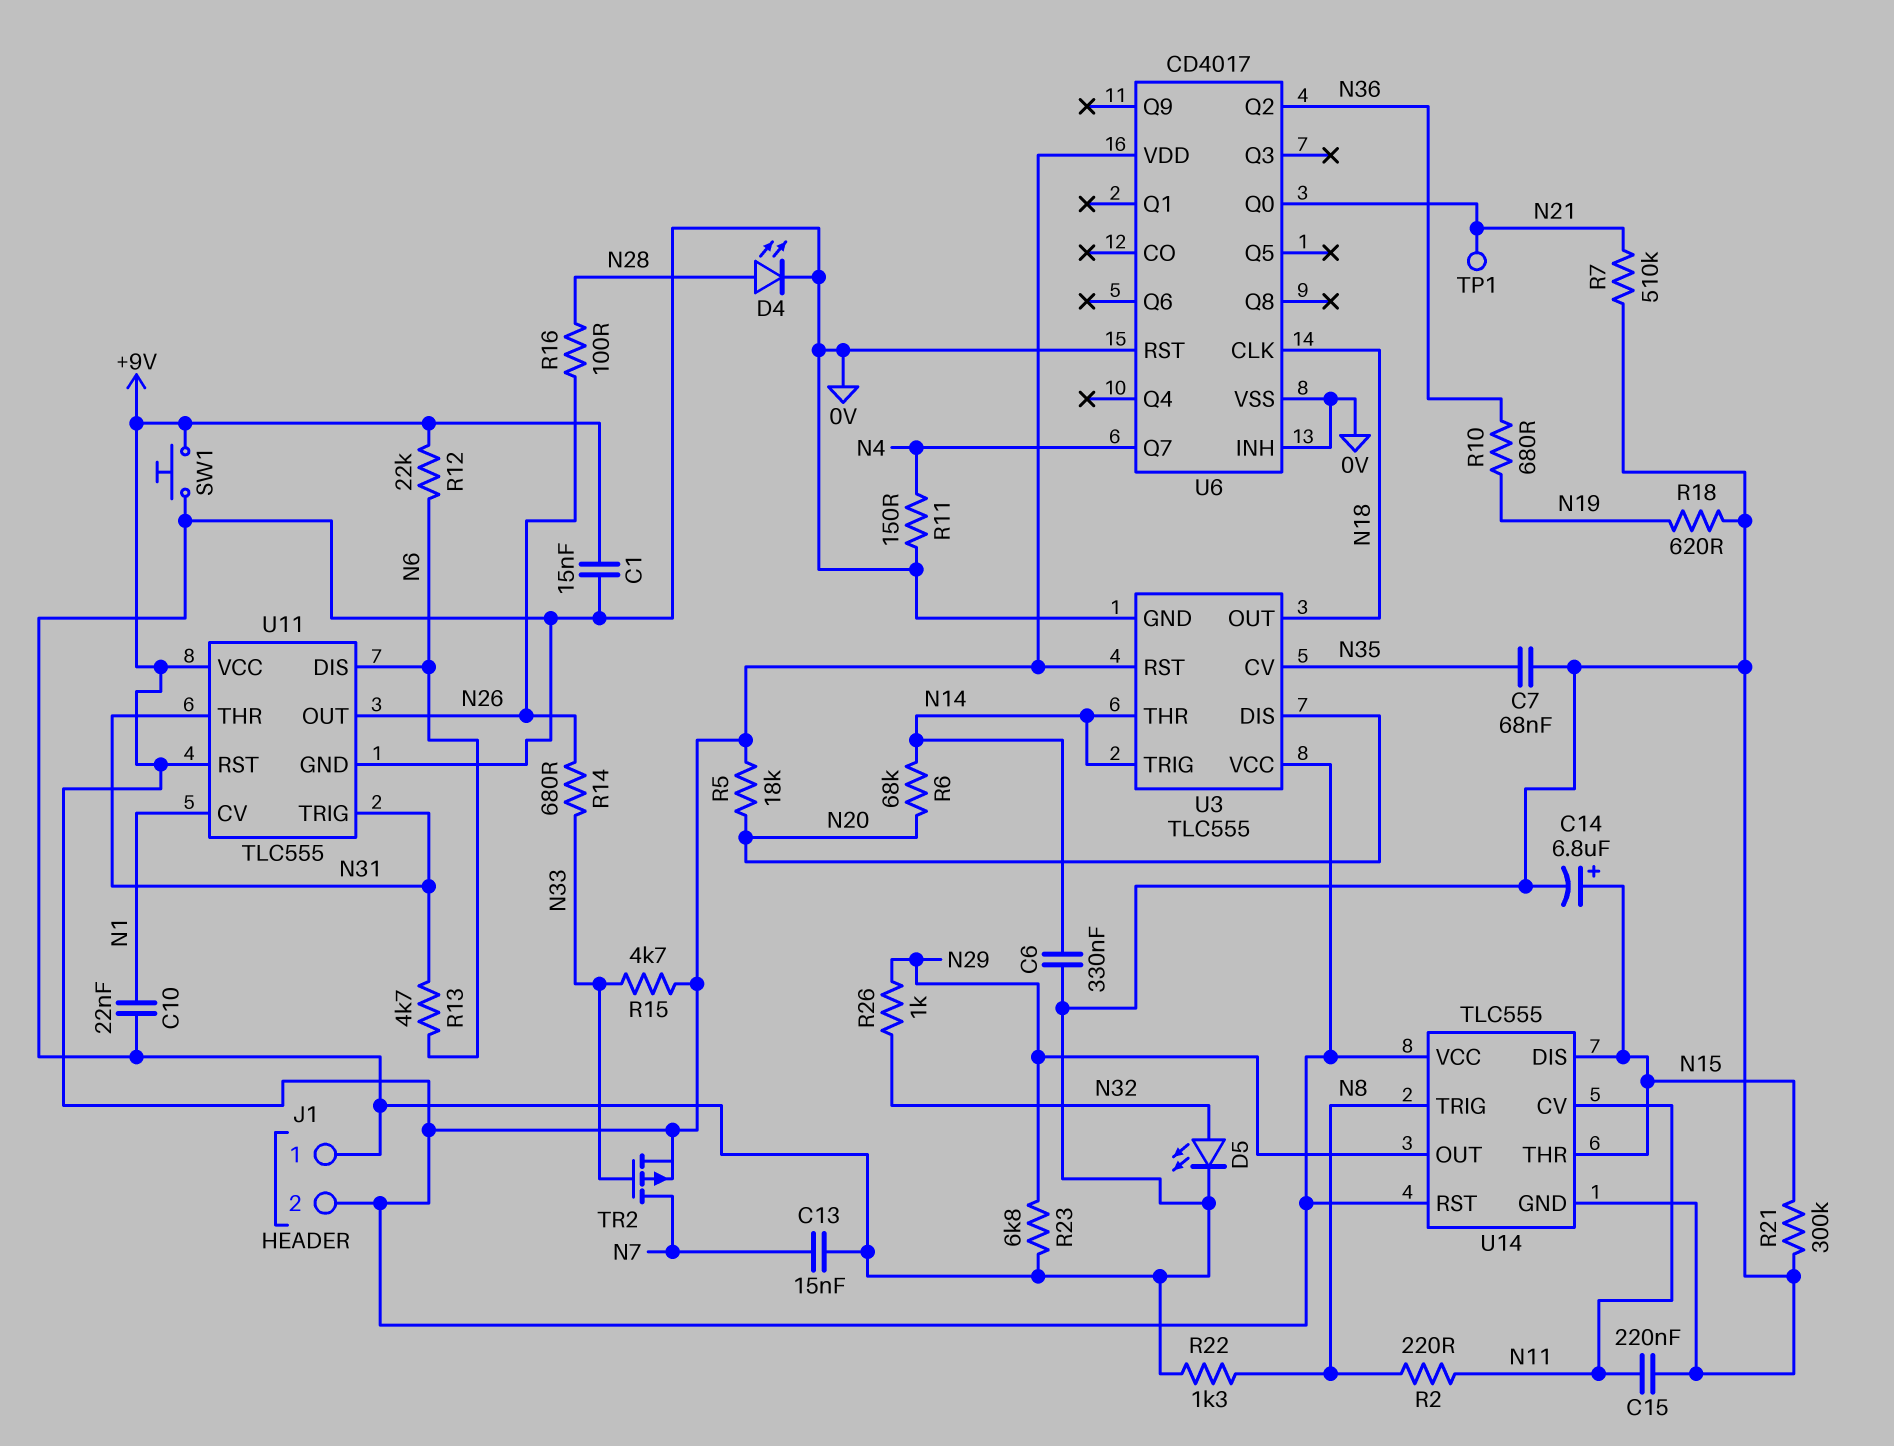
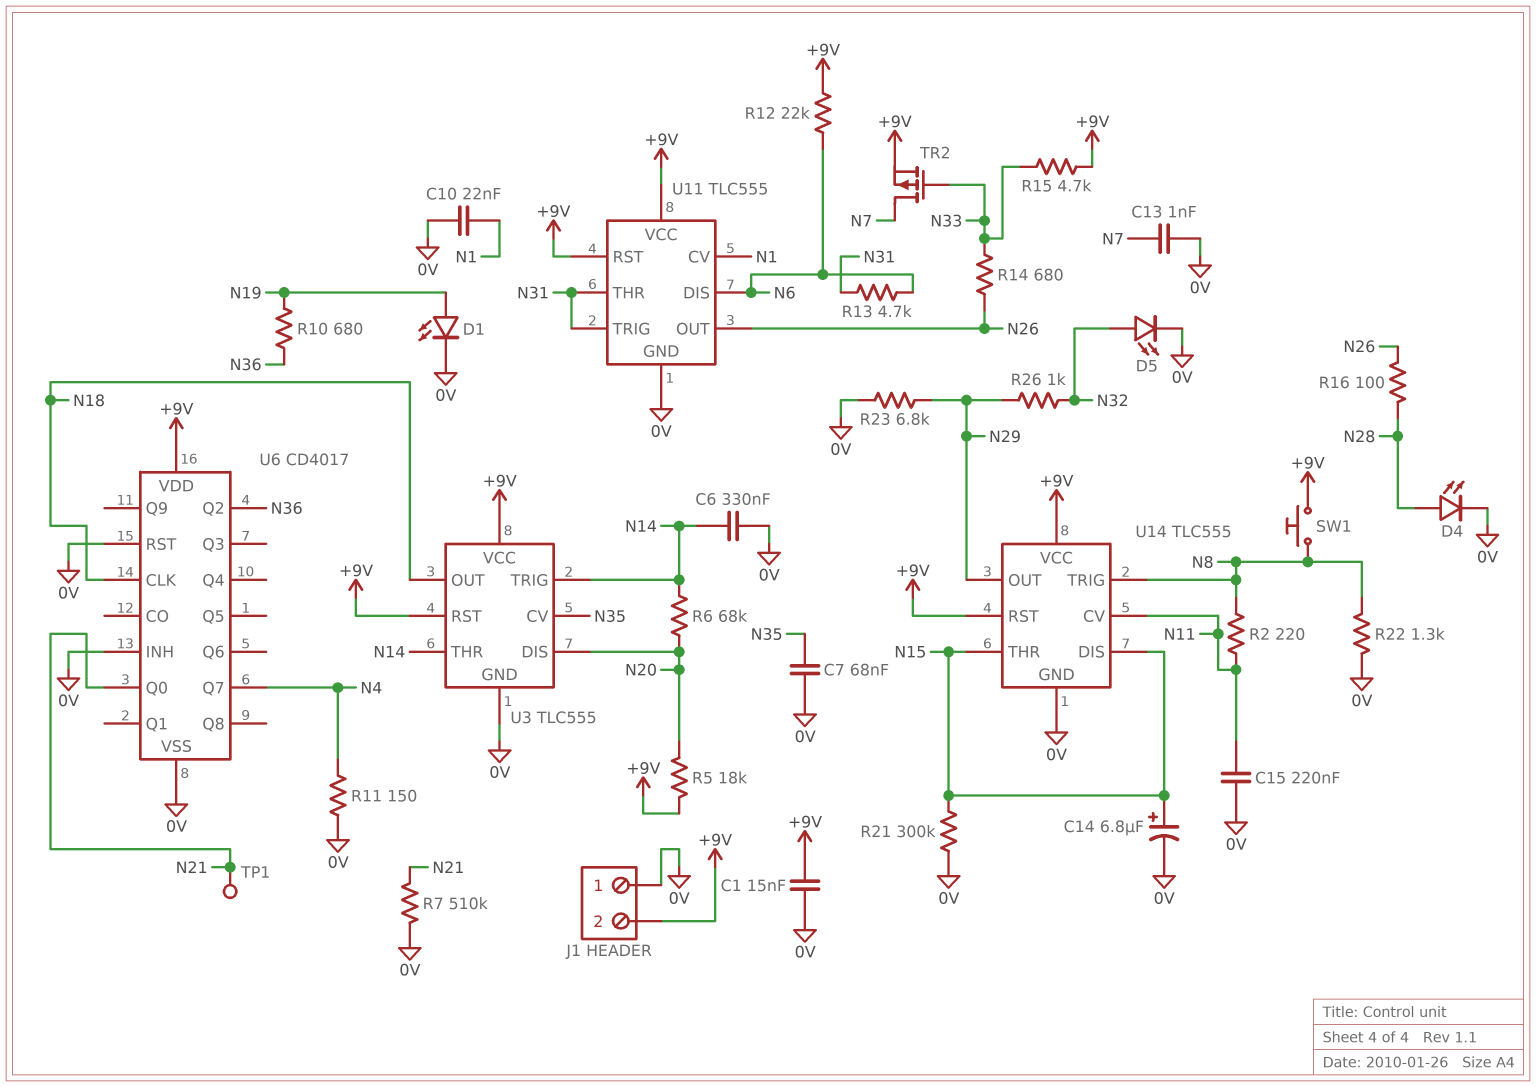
C13: 15nF (0V, N7) -> 1nF (0V, N7)
D1: none -> LED (A N19, K 0V)
R18: 620 (0V, N19) -> none
SW1: button (+9V, 0V) -> button (+9V, N8)

